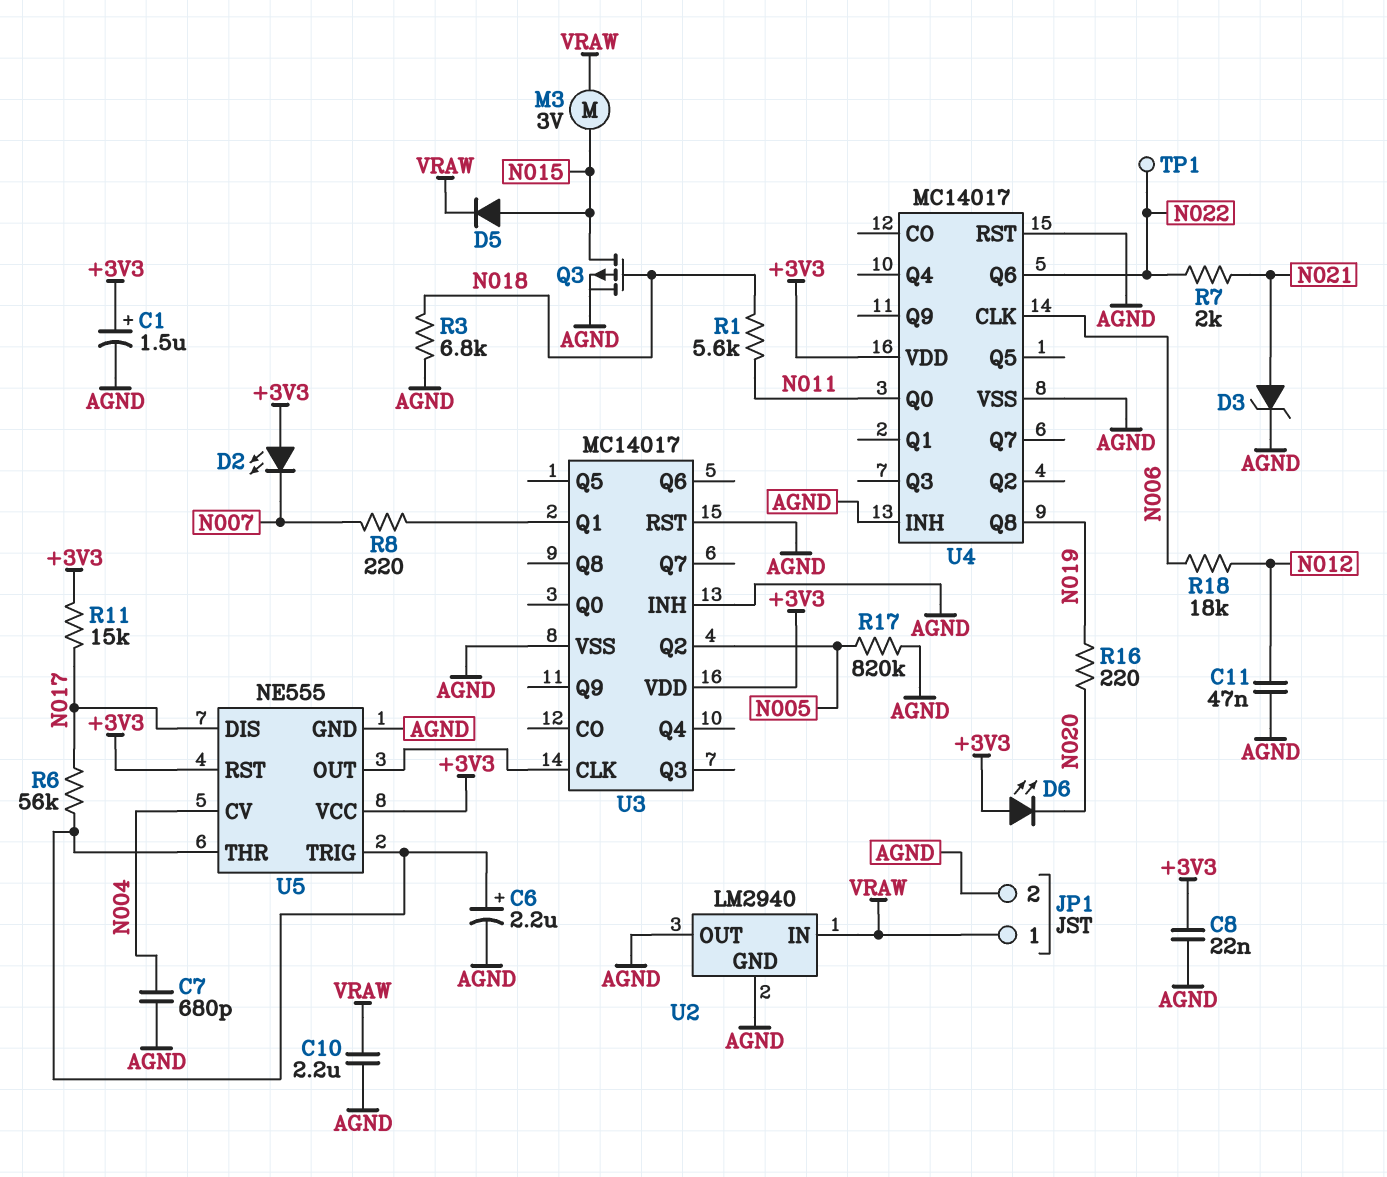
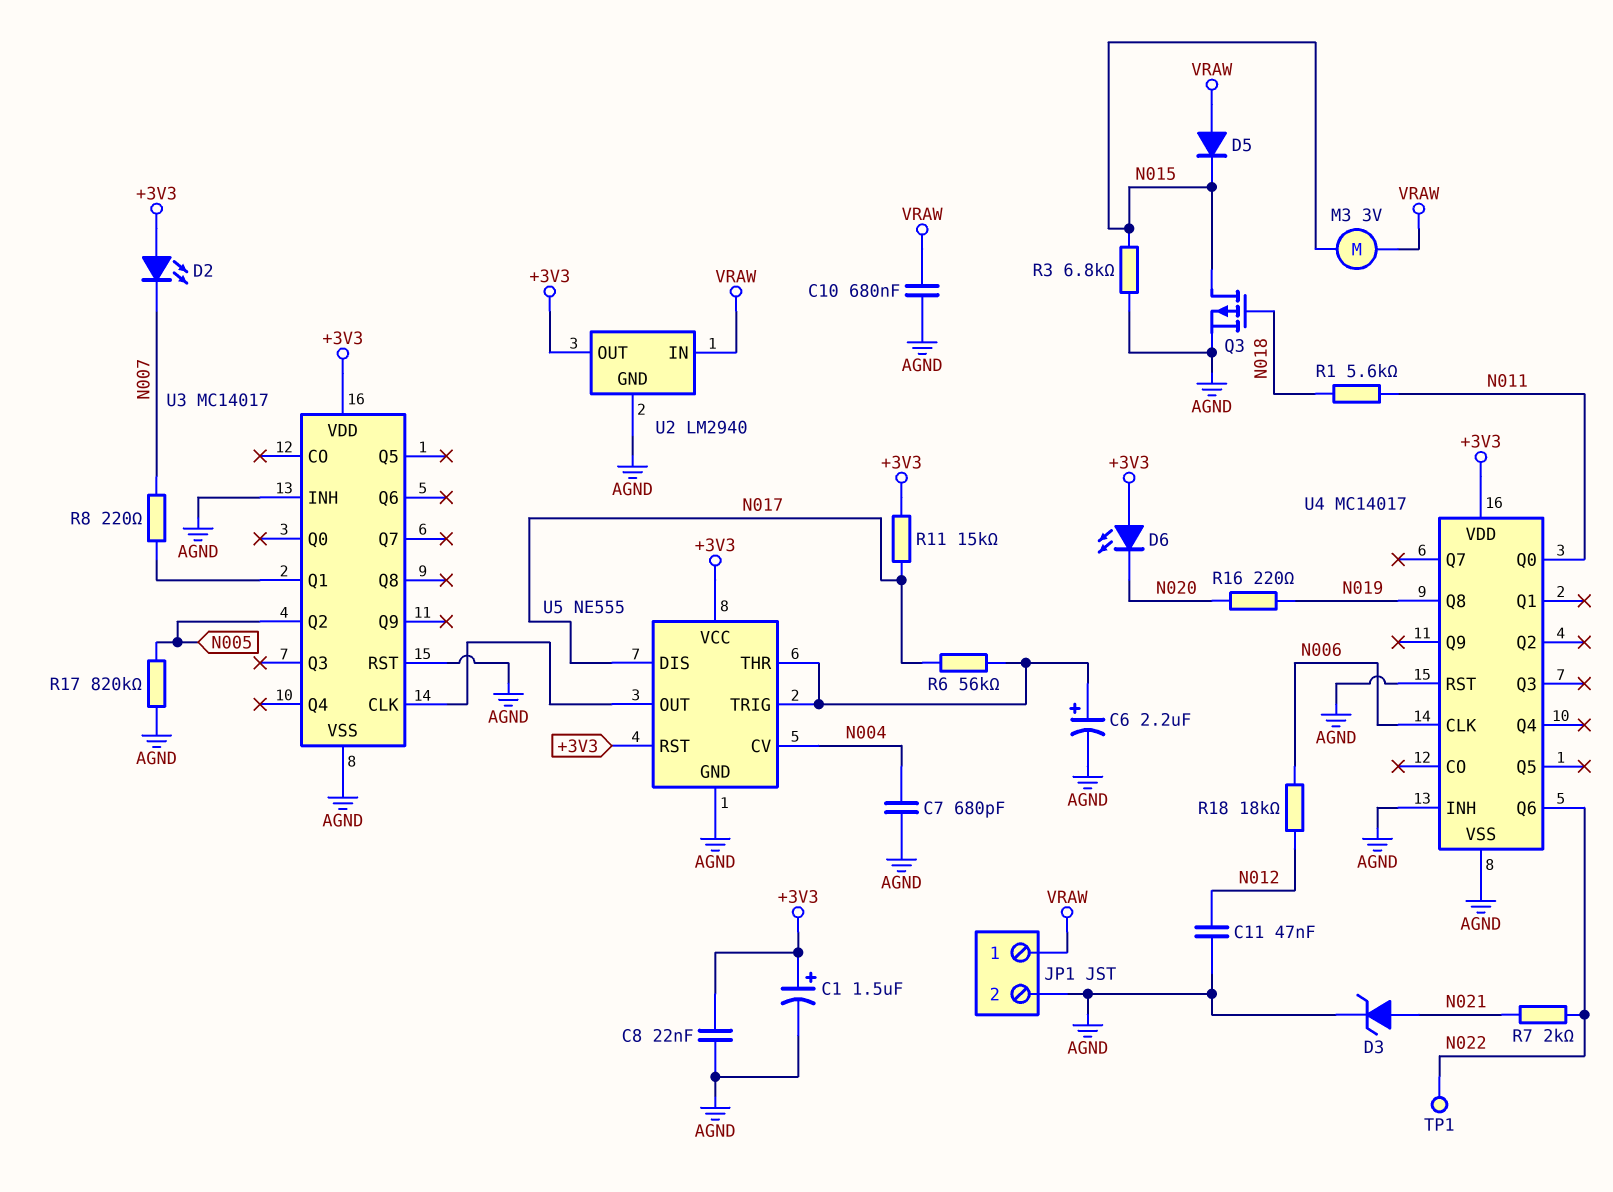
C10: 2.2uF (AGND, VRAW) -> 680nF (AGND, VRAW)
D5: diode (A N015, K VRAW) -> diode (A VRAW, K N015)
R3: 6.8k (AGND, N018) -> 6.8k (AGND, N015)
U2 pin OUT: AGND -> +3V3

